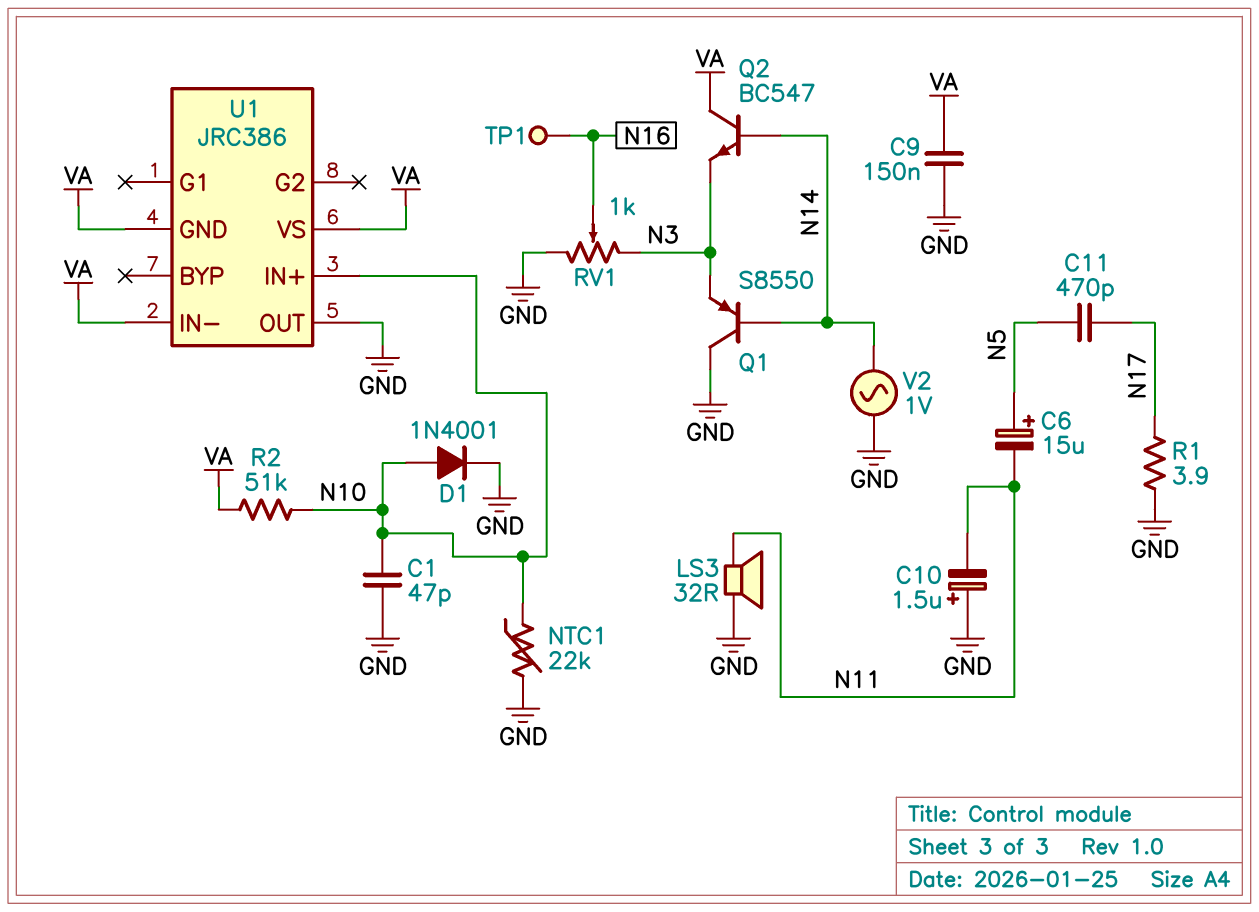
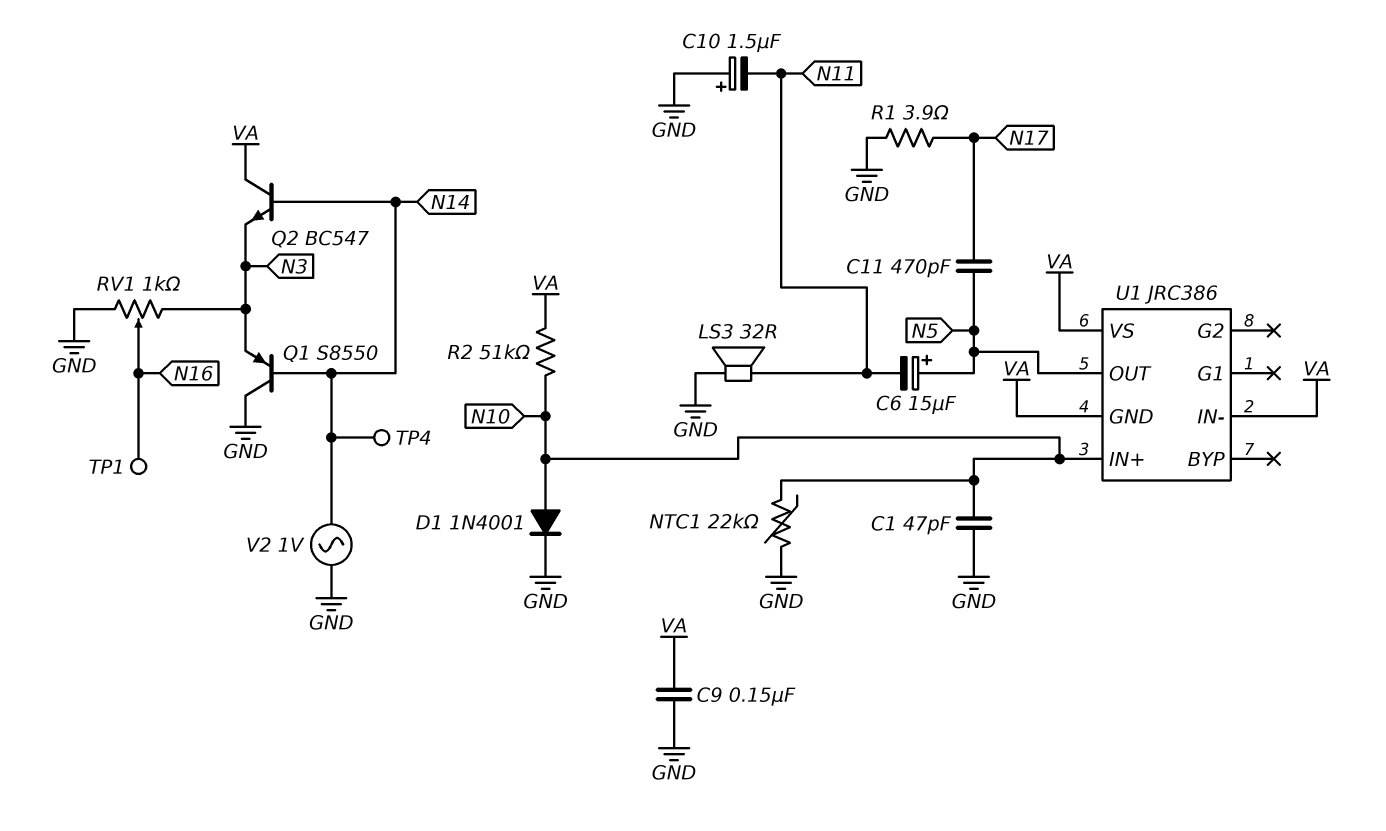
TP4: none -> test point (N14)
U1 pin OUT: GND -> N5

